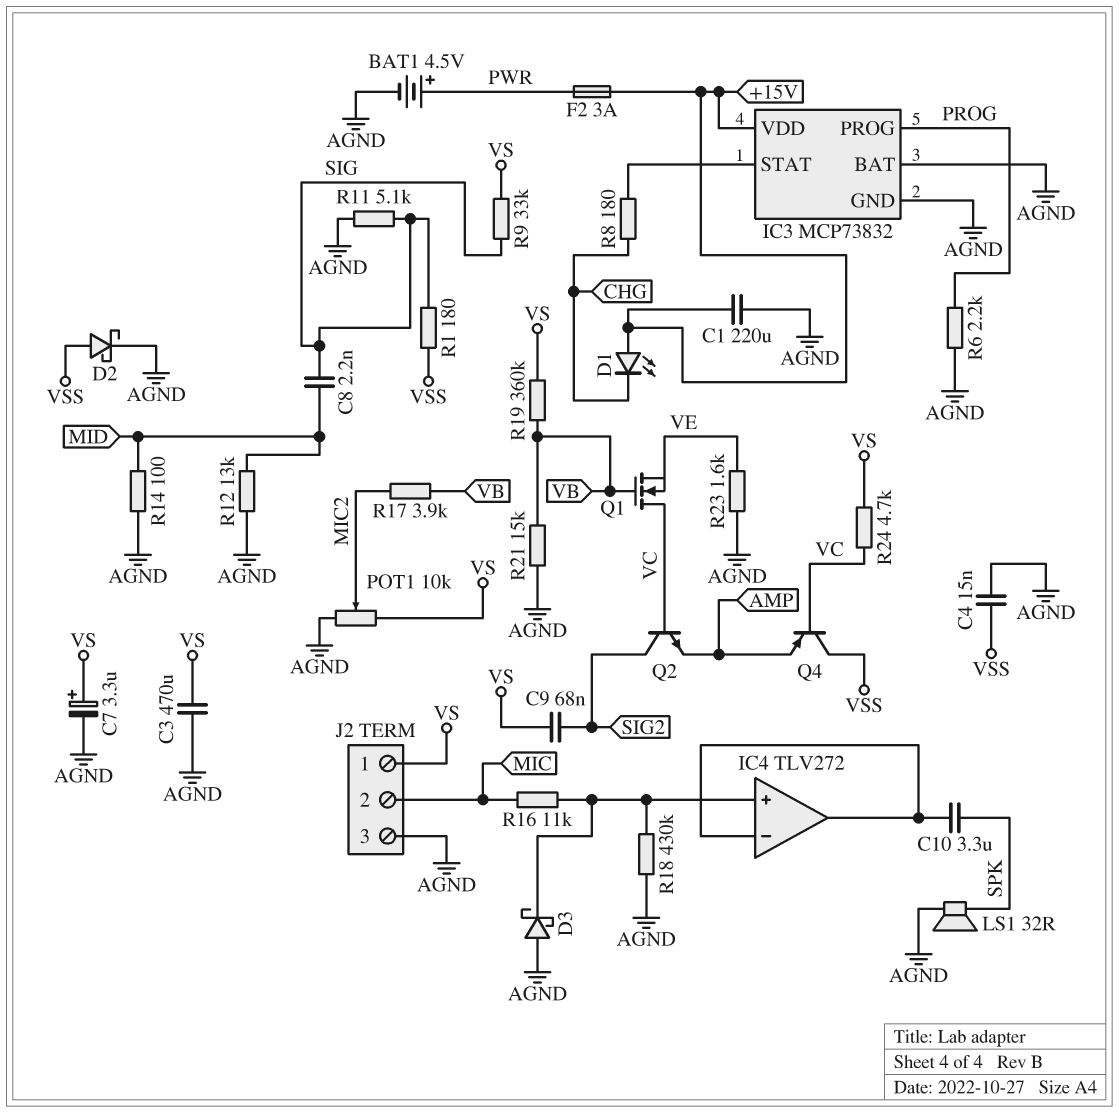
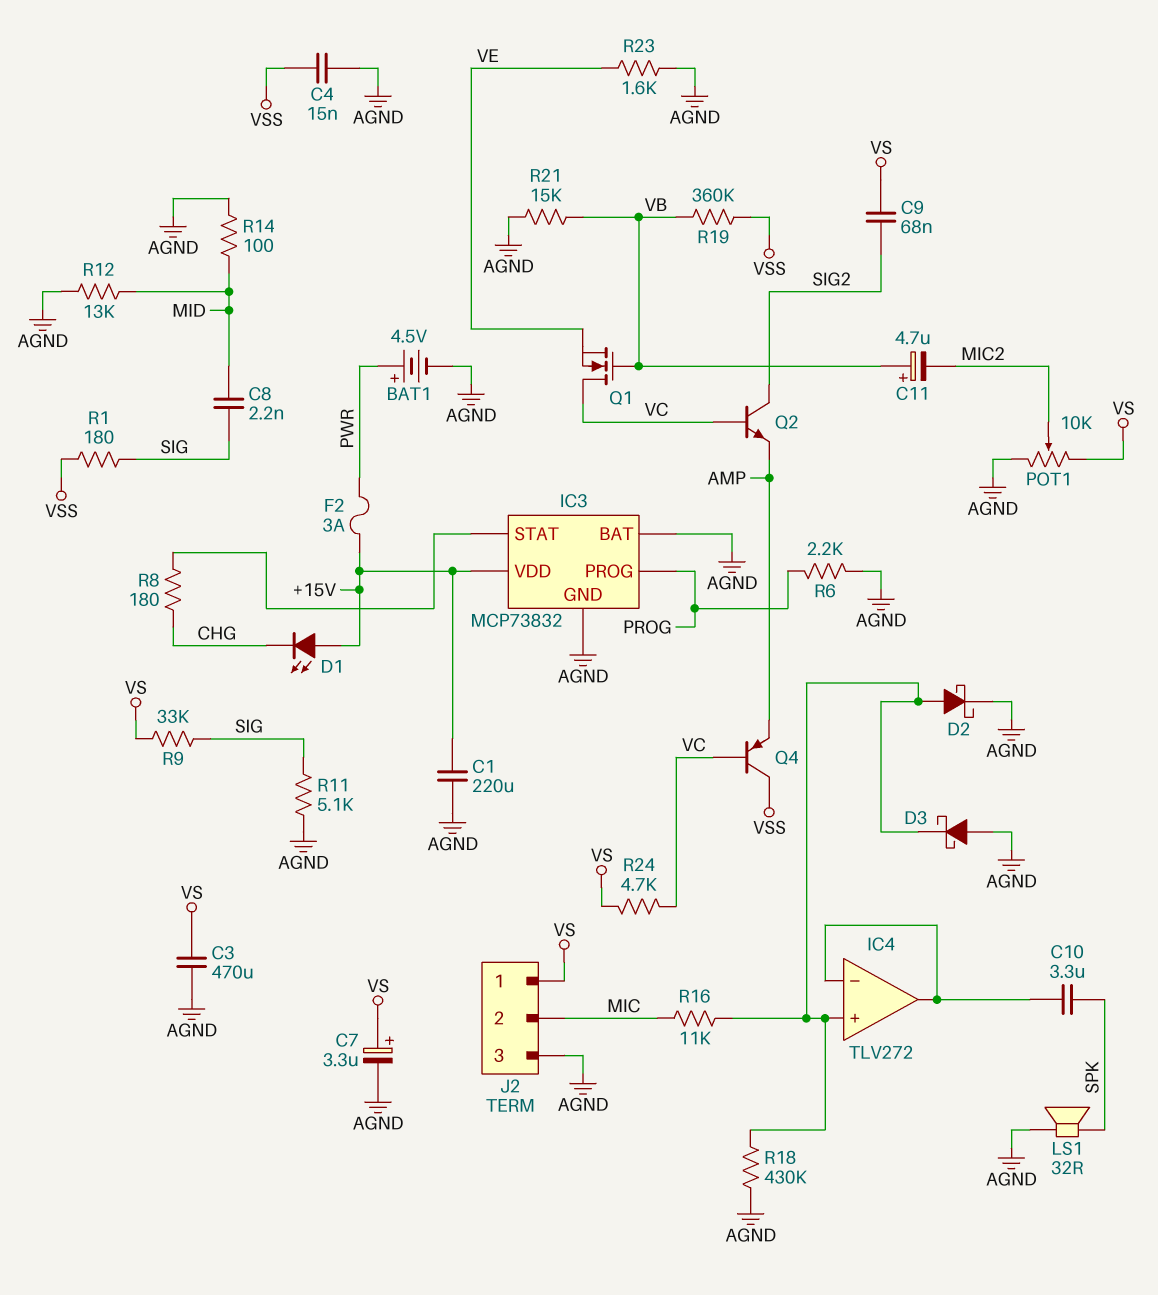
C11: none -> 4.7uF (plus VB, minus MIC2)
D2: schottky (A VSS, K AGND) -> schottky (A IC4/in+, K AGND)
R17: 3.9k (MIC2, VB) -> none
R19: 360k (VB, VS) -> 360k (VB, VSS)

